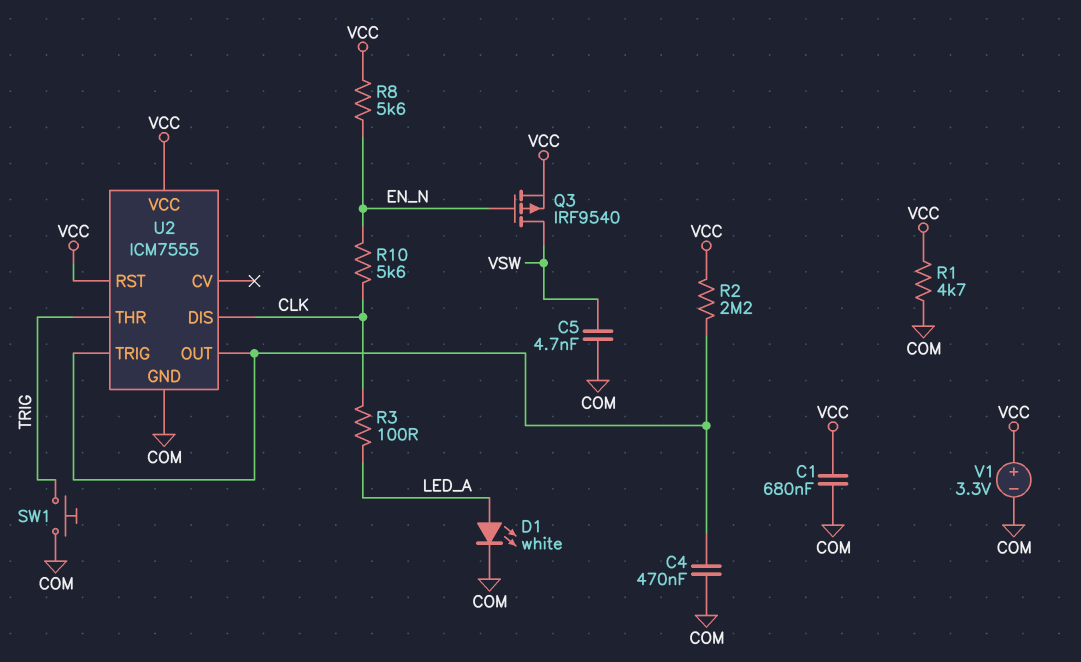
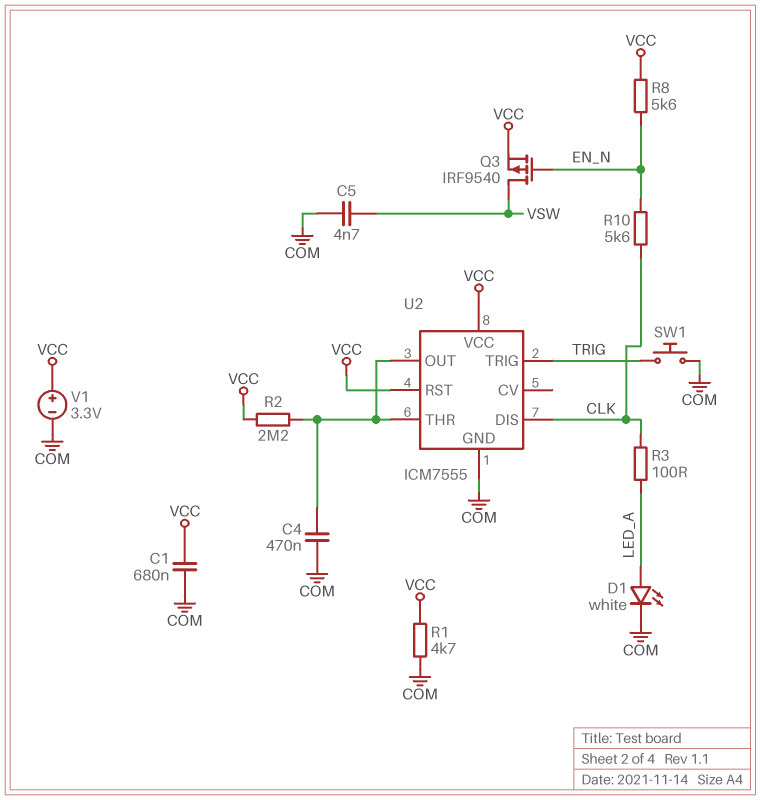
U2 pin THR: TRIG -> U2/OUT
U2 pin TRIG: U2/OUT -> TRIG

